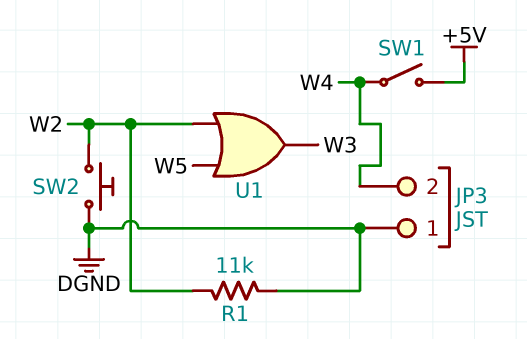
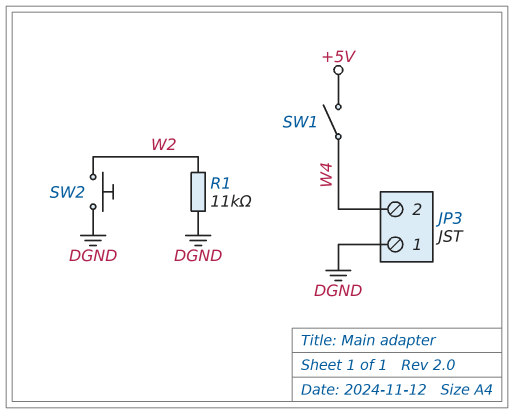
U1: OR (in W2, in W5, out W3) -> none

